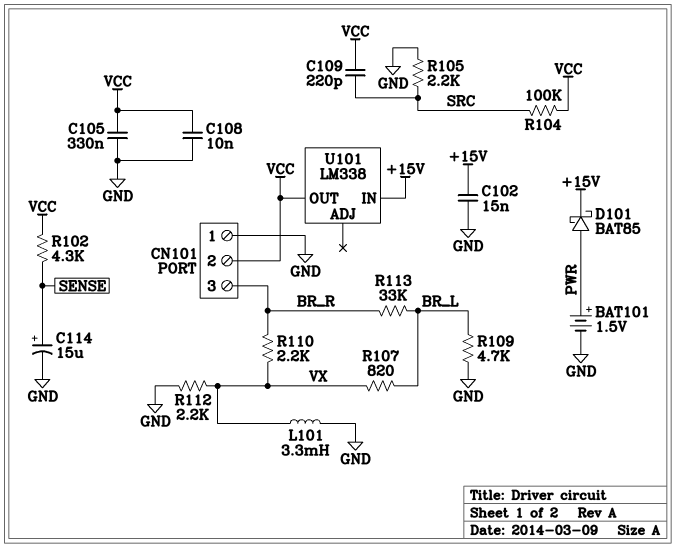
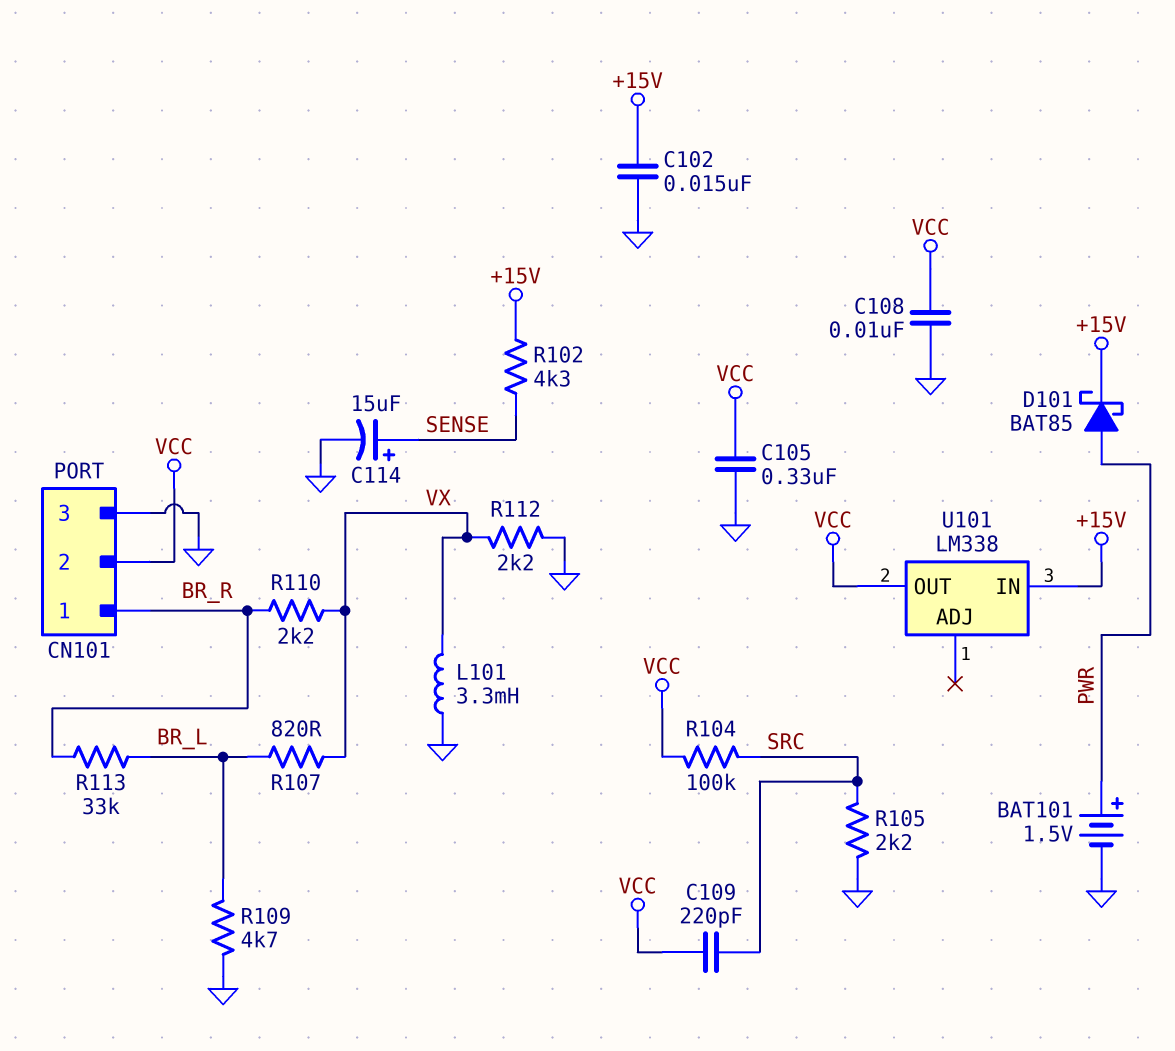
CN101 pin 1: GND -> BR_R
CN101 pin 3: BR_R -> GND
R102: 4.3k (SENSE, VCC) -> 4.3k (+15V, SENSE)

